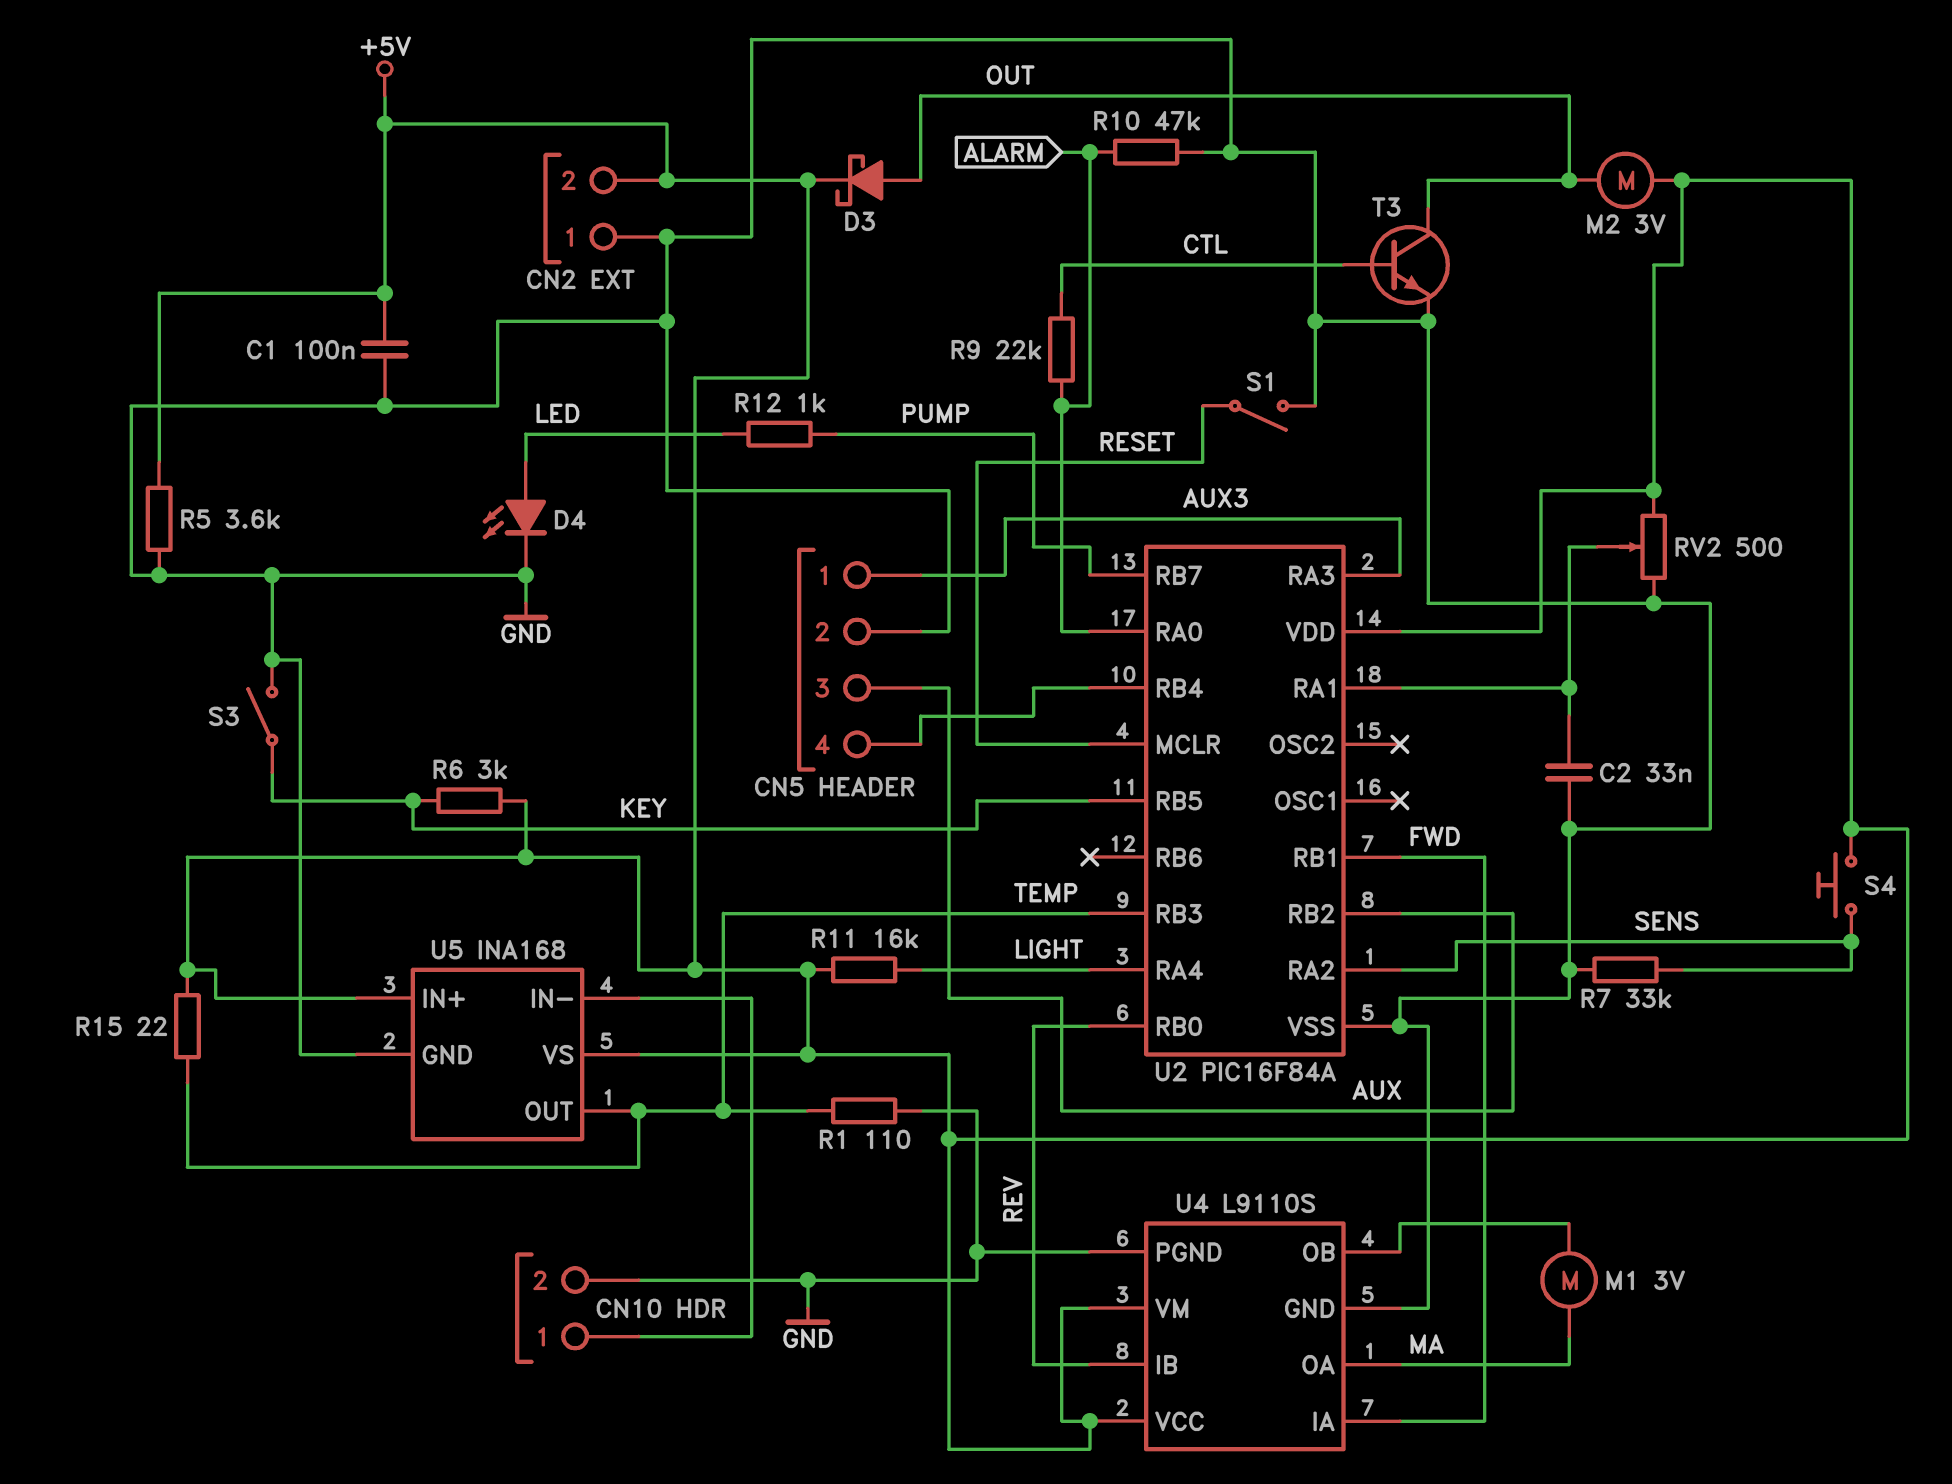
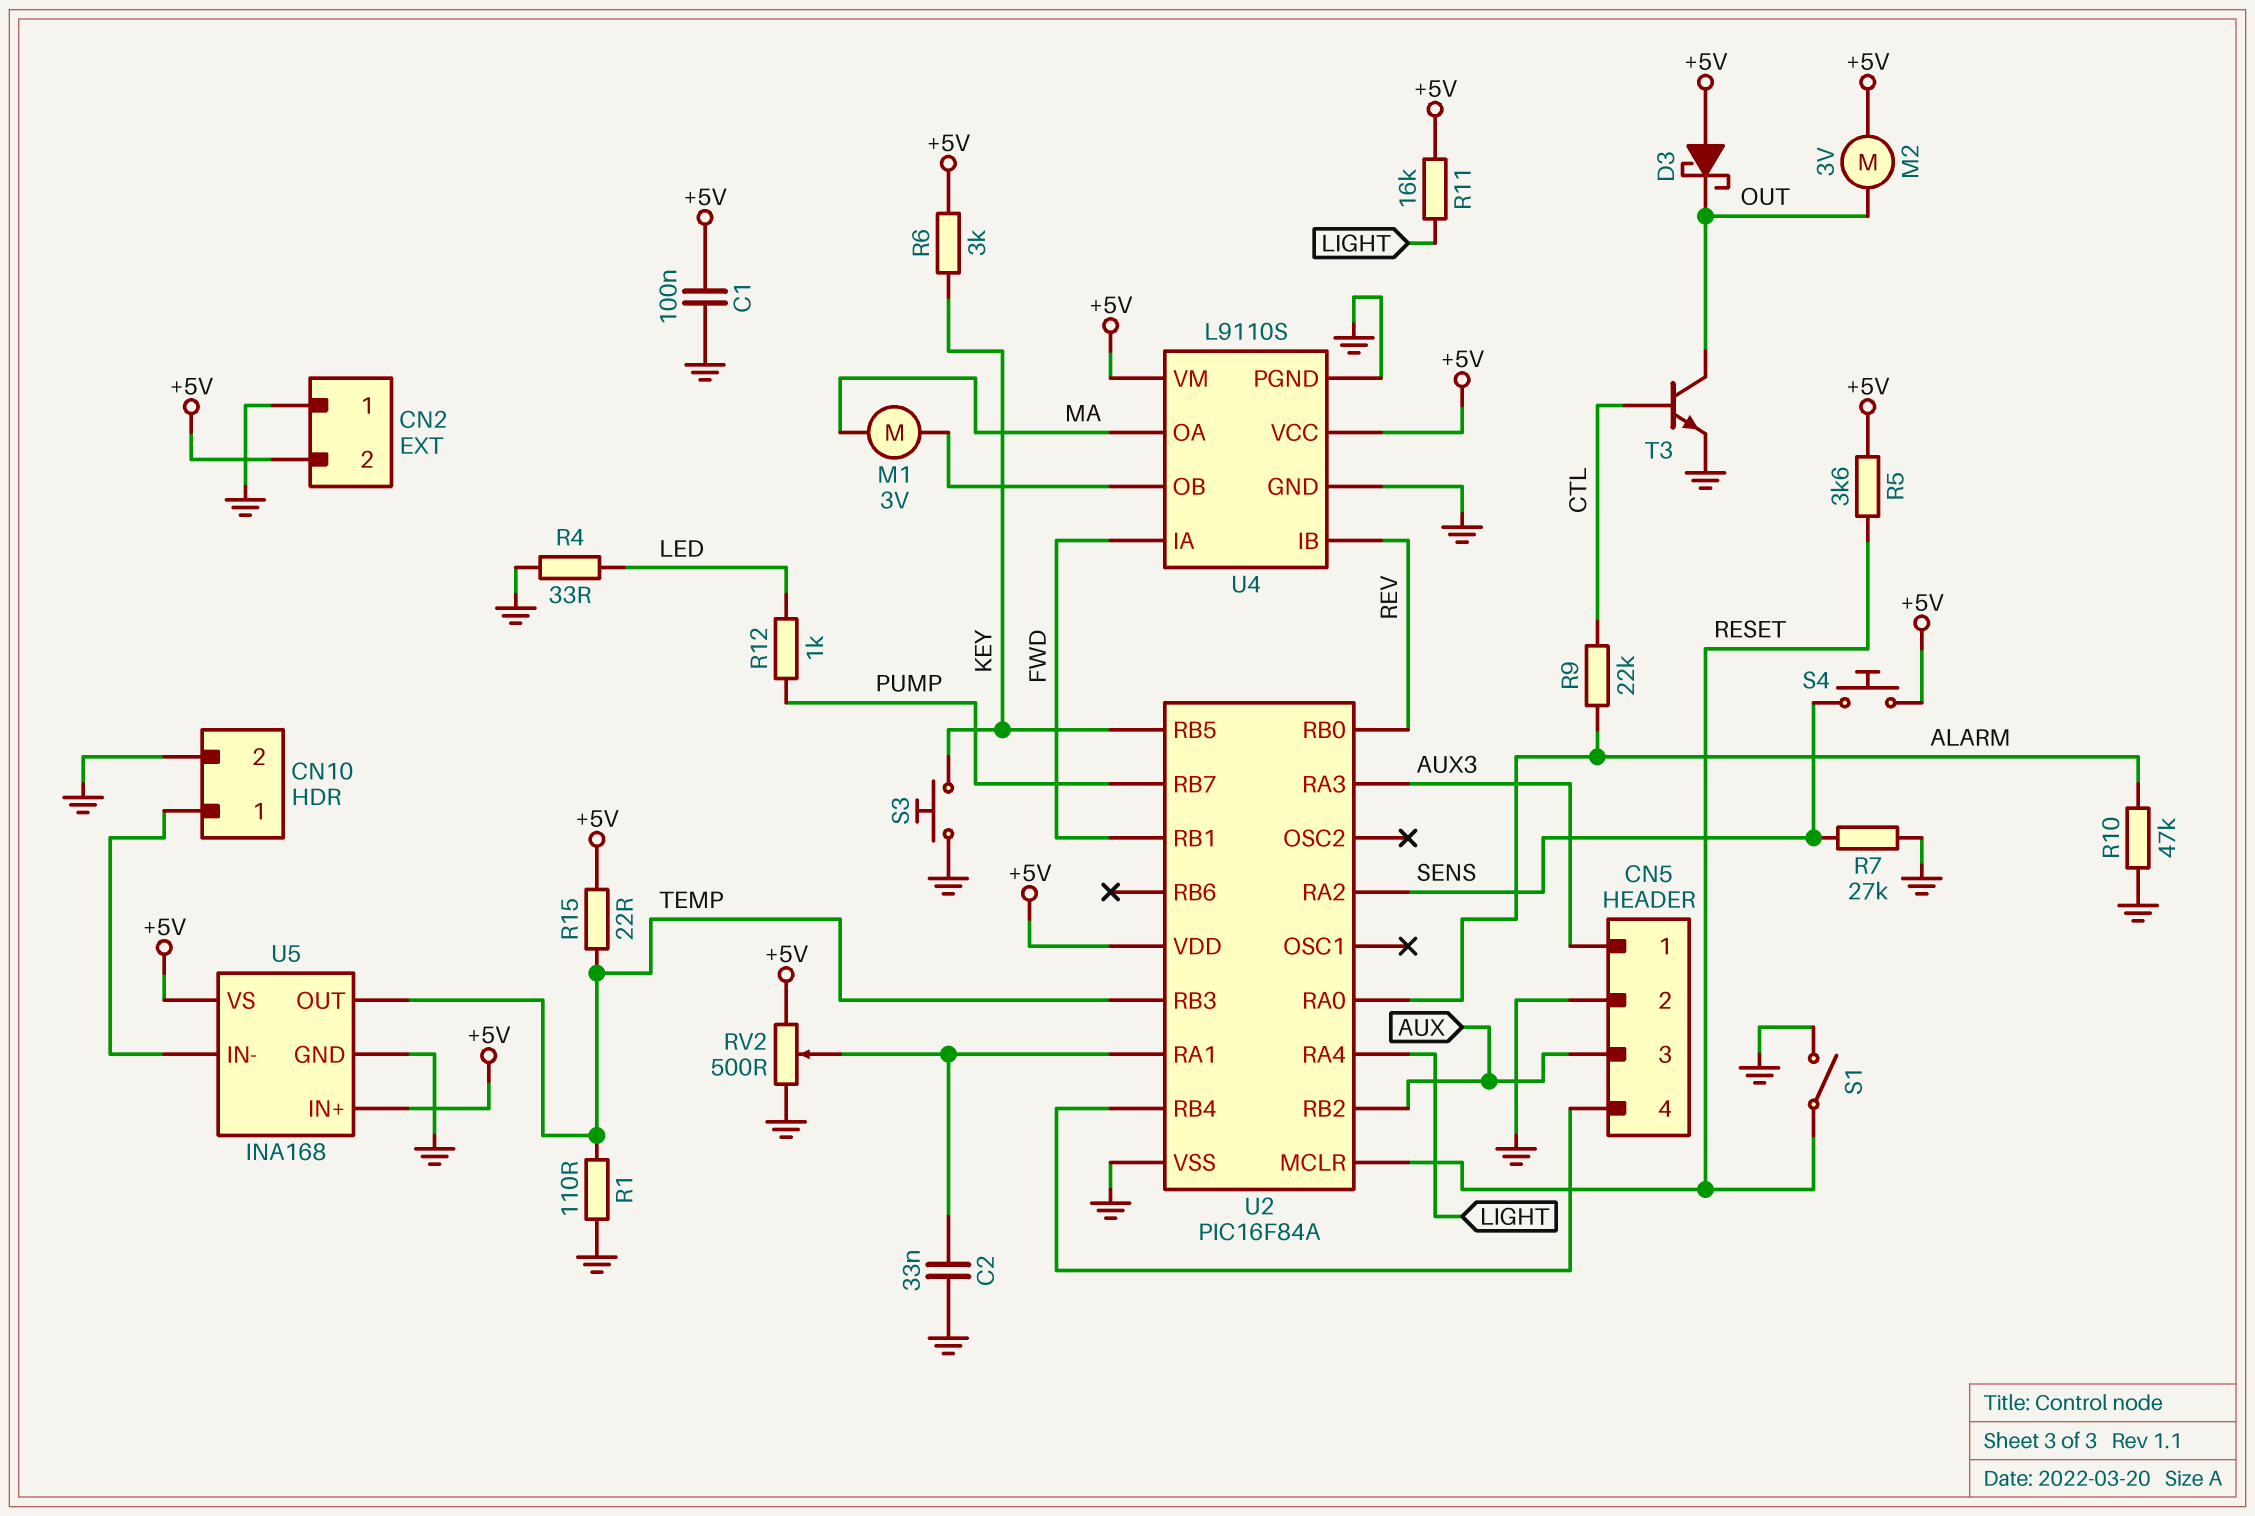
D3: schottky (A OUT, K +5V) -> schottky (A +5V, K OUT)
D4: LED (A LED, K GND) -> none
R4: none -> 33 (GND, LED)
R5: 3.6k (+5V, GND) -> 3.6k (+5V, RESET)
R7: 33k (GND, SENS) -> 27k (GND, SENS)
S3: switch (GND, KEY) -> button (GND, KEY)

